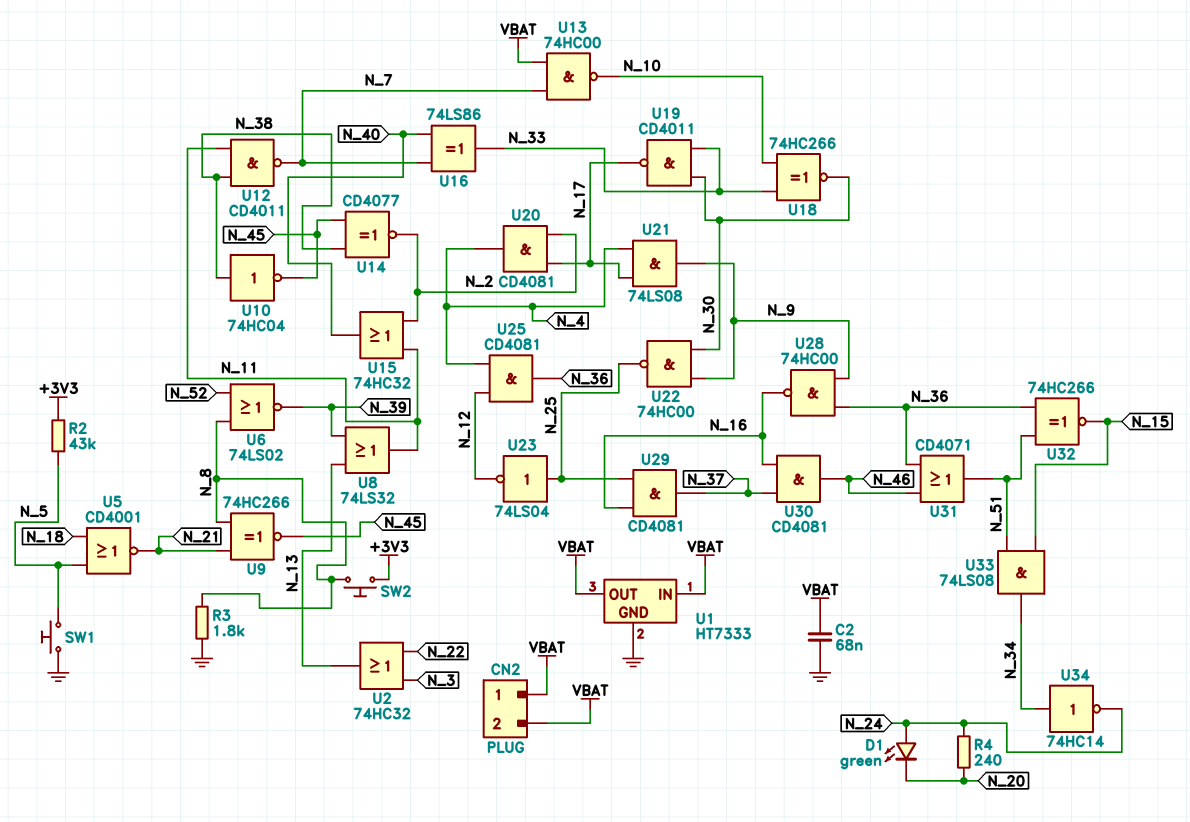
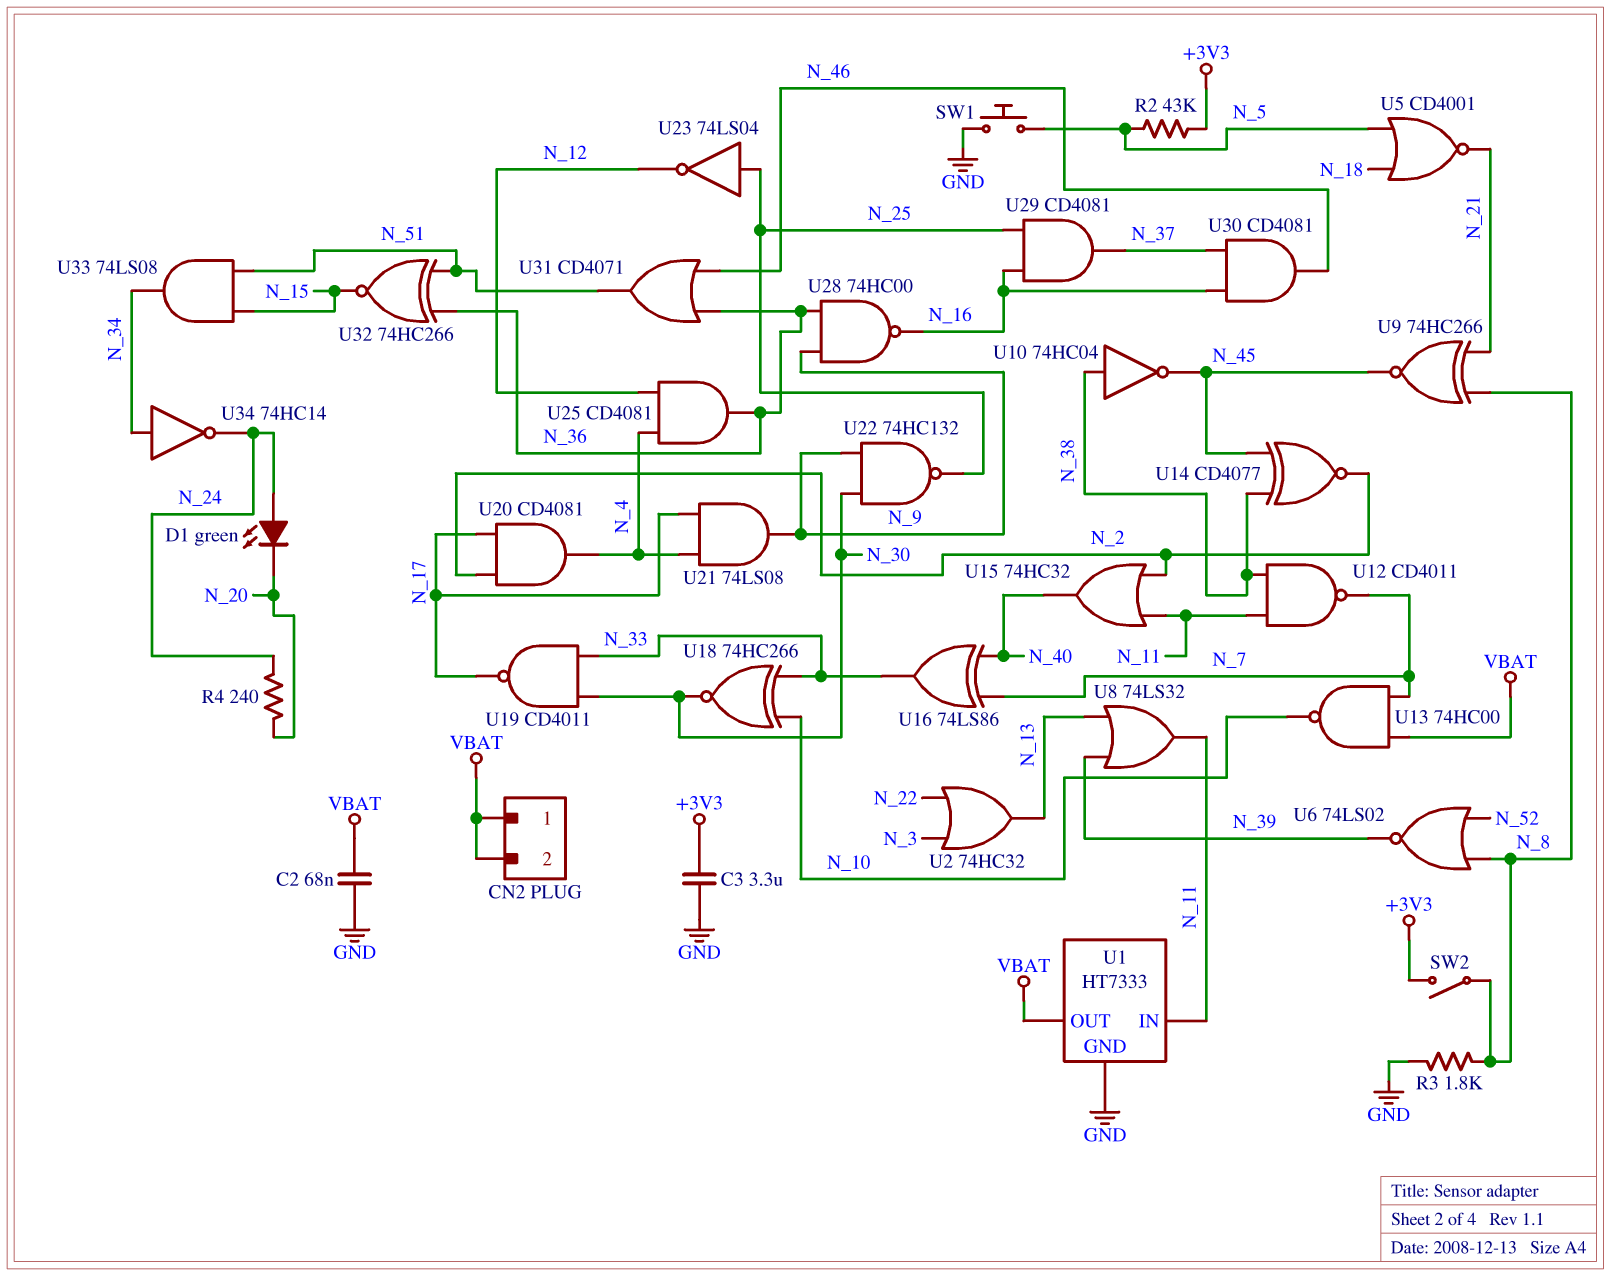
C3: none -> 3.3uF (+3V3, GND)
SW2: button (+3V3, N_8) -> switch (+3V3, N_8)
U1 pin IN: VBAT -> N_11
U22: NAND 74HC00 (in N_9, in N_30, out N_25) -> NAND 74HC132 (in N_9, in N_30, out N_25)

